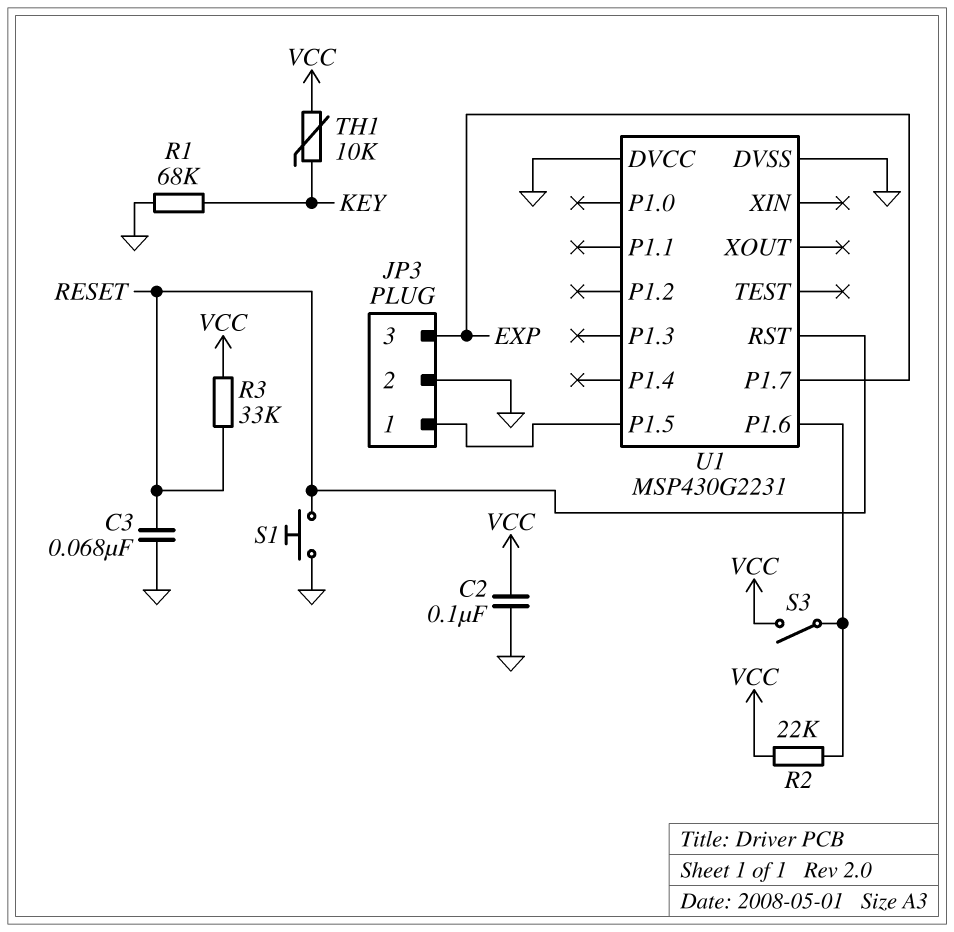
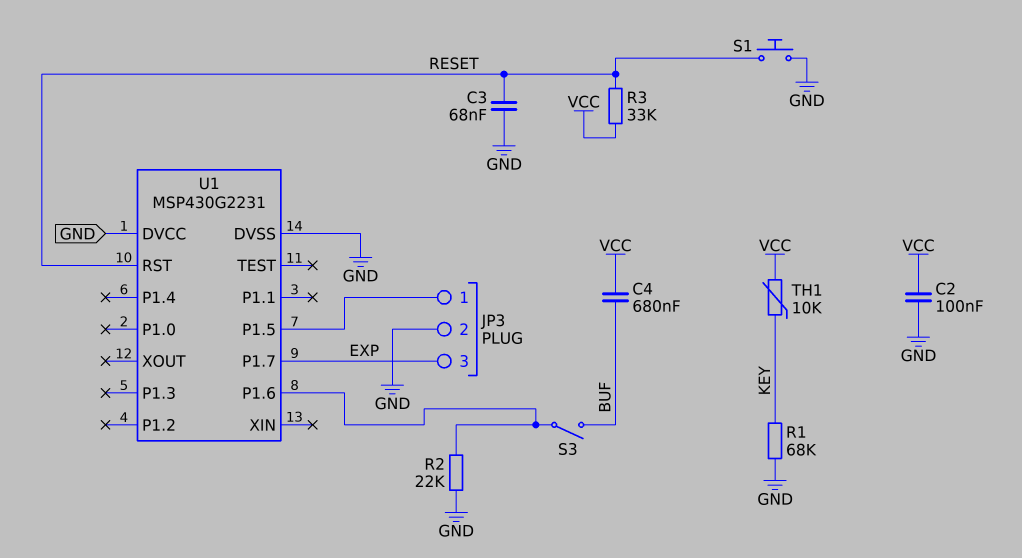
C4: none -> 680nF (BUF, VCC)
R2: 22k (U1/P1.6, VCC) -> 22k (GND, U1/P1.6)
S3: switch (U1/P1.6, VCC) -> switch (BUF, U1/P1.6)

